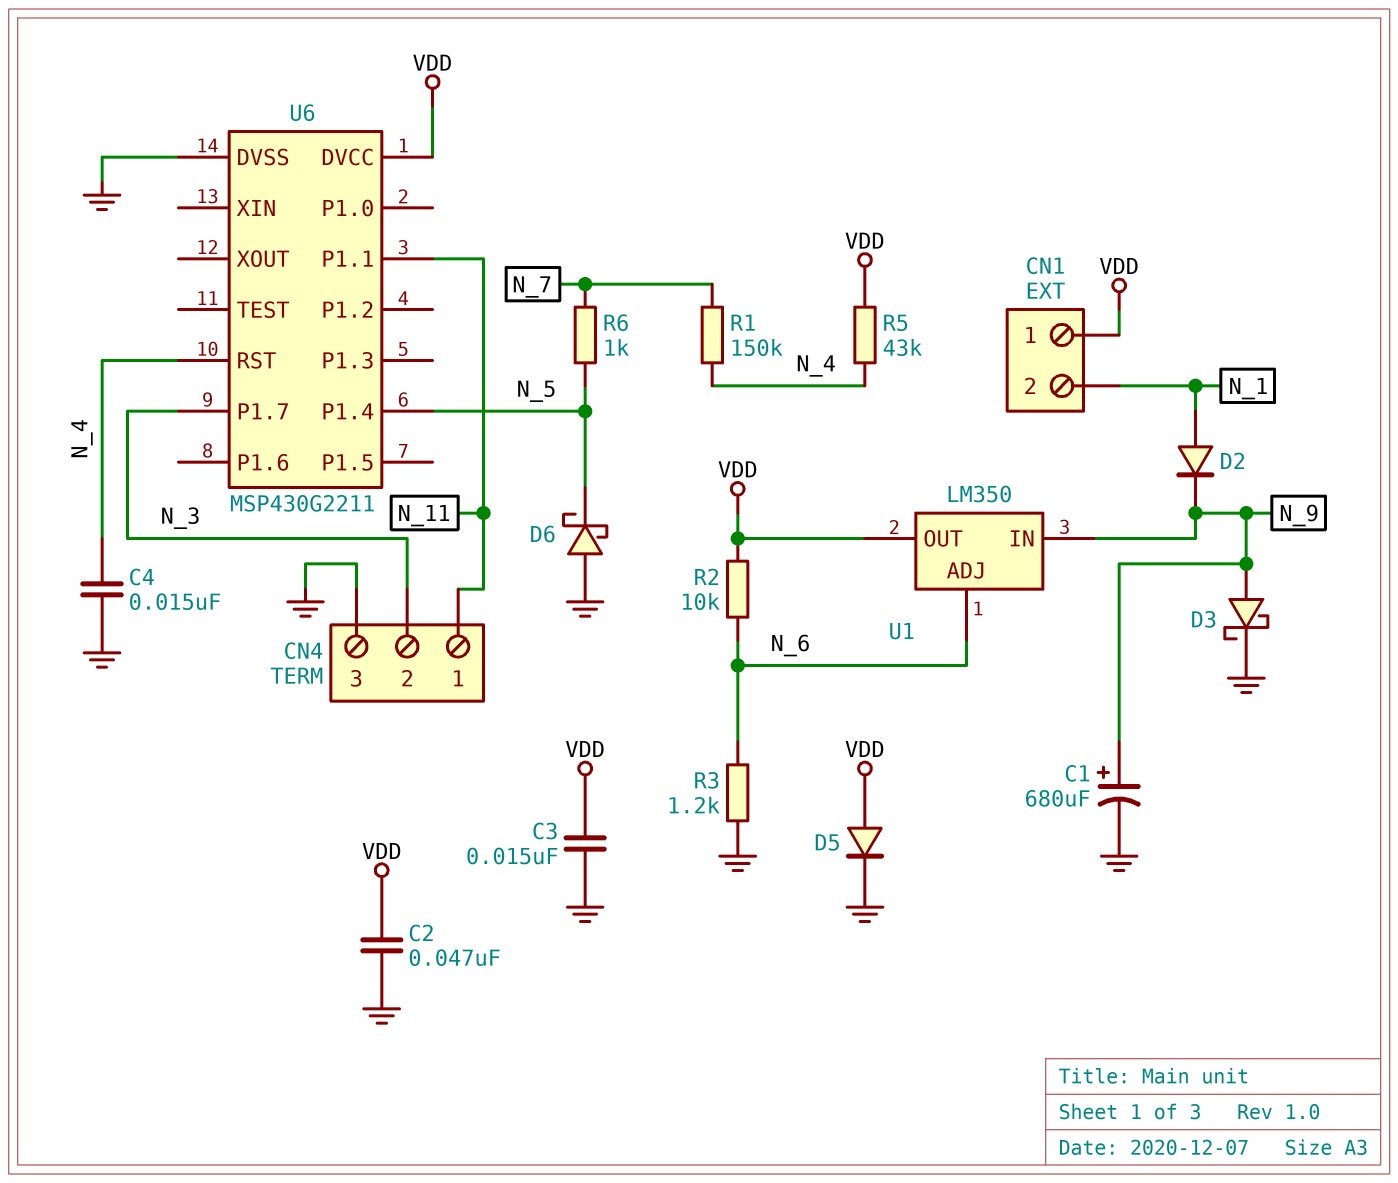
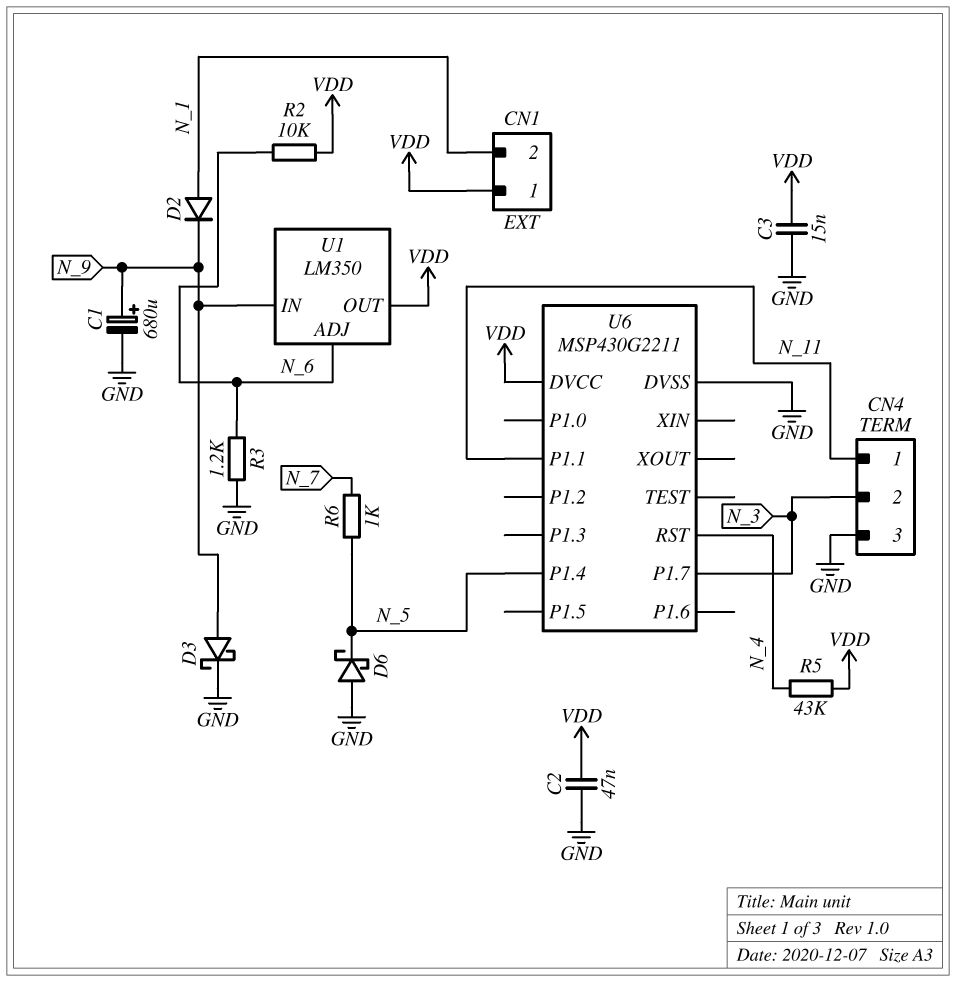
C4: 15nF (GND, N_4) -> none
D5: diode (A VDD, K GND) -> none
R1: 150k (N_4, N_7) -> none

